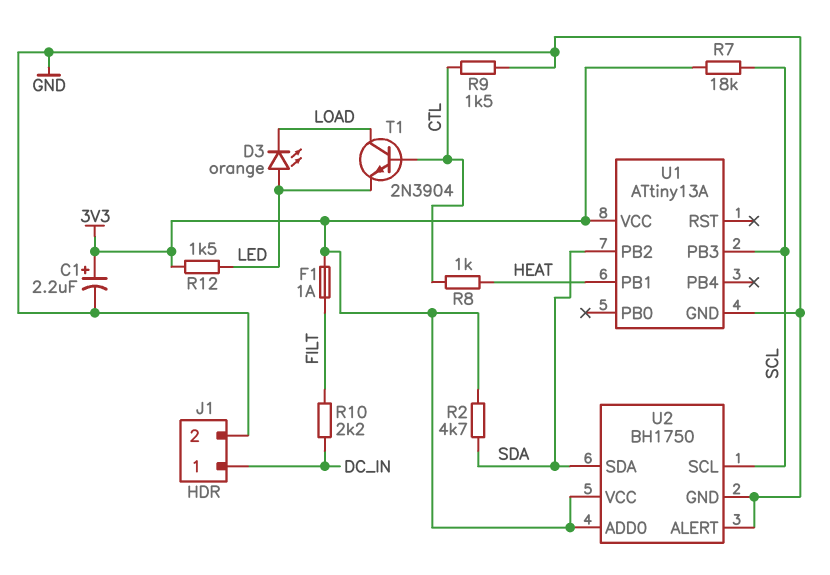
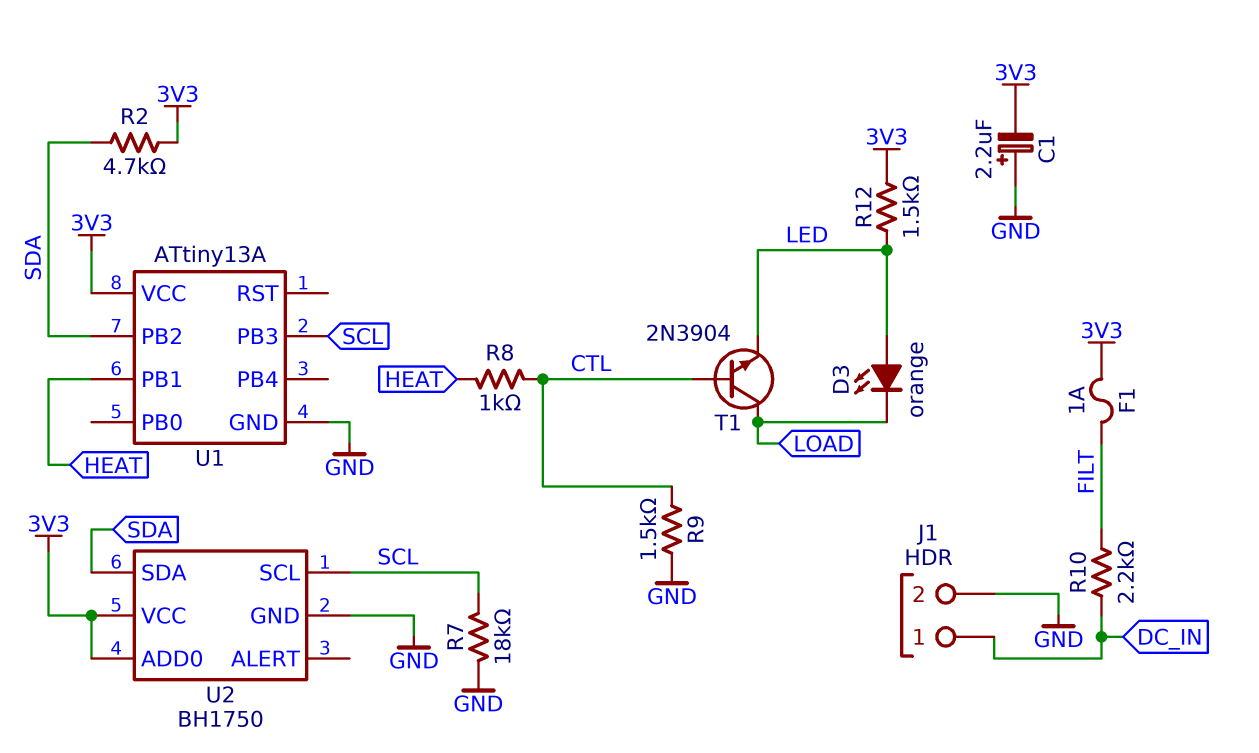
C1: 2.2uF (plus 3V3, minus GND) -> 2.2uF (plus GND, minus 3V3)
R7: 18k (3V3, SCL) -> 18k (GND, SCL)
U2 pin ALERT: GND -> none

